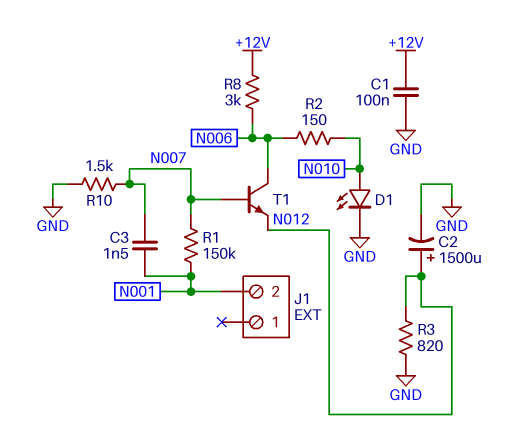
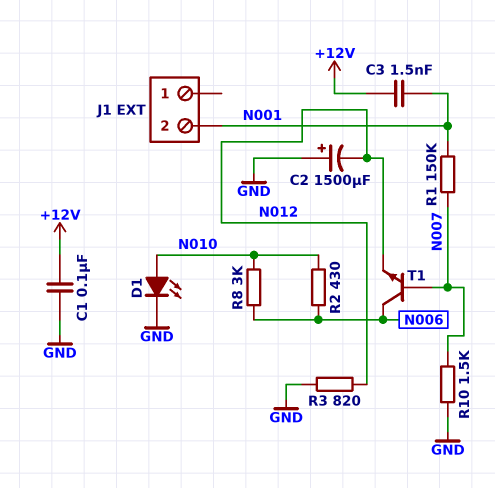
C2: 1500uF (plus N012, minus GND) -> 1500uF (plus GND, minus N012)
C3: 1.5nF (N001, N007) -> 1.5nF (+12V, N001)
R2: 150 (N006, N010) -> 430 (N006, N010)
R8: 3k (+12V, N006) -> 3k (N006, N010)

